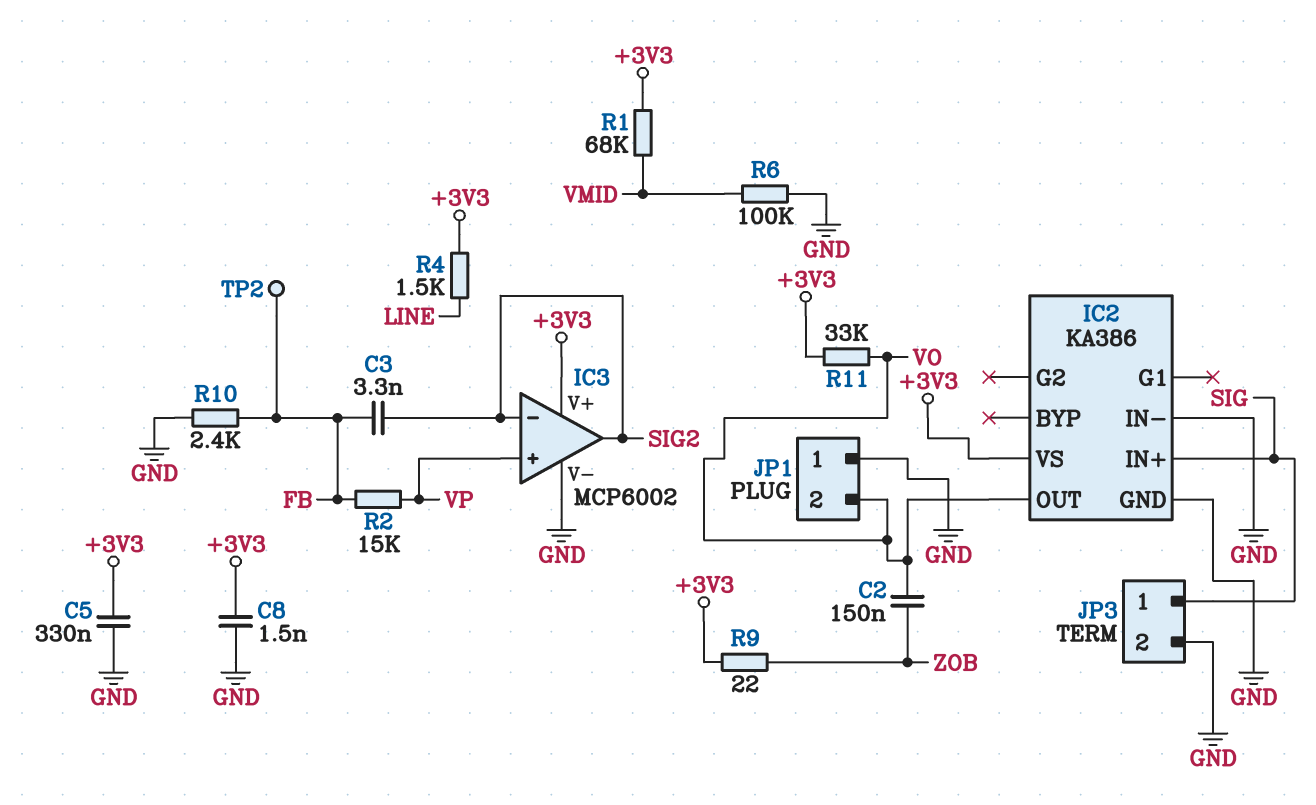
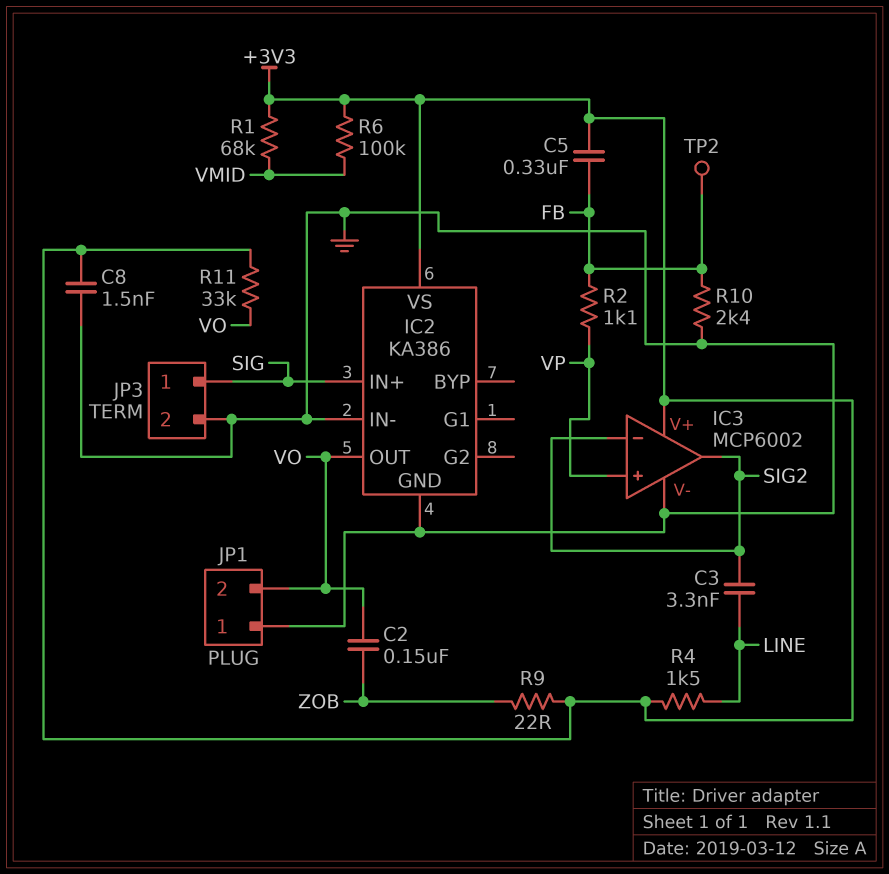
C3: 3.3nF (FB, SIG2) -> 3.3nF (LINE, SIG2)
C5: 330nF (+3V3, GND) -> 330nF (+3V3, FB)
R2: 15k (FB, VP) -> 1.1k (FB, VP)
R6: 100k (GND, VMID) -> 100k (+3V3, VMID)

